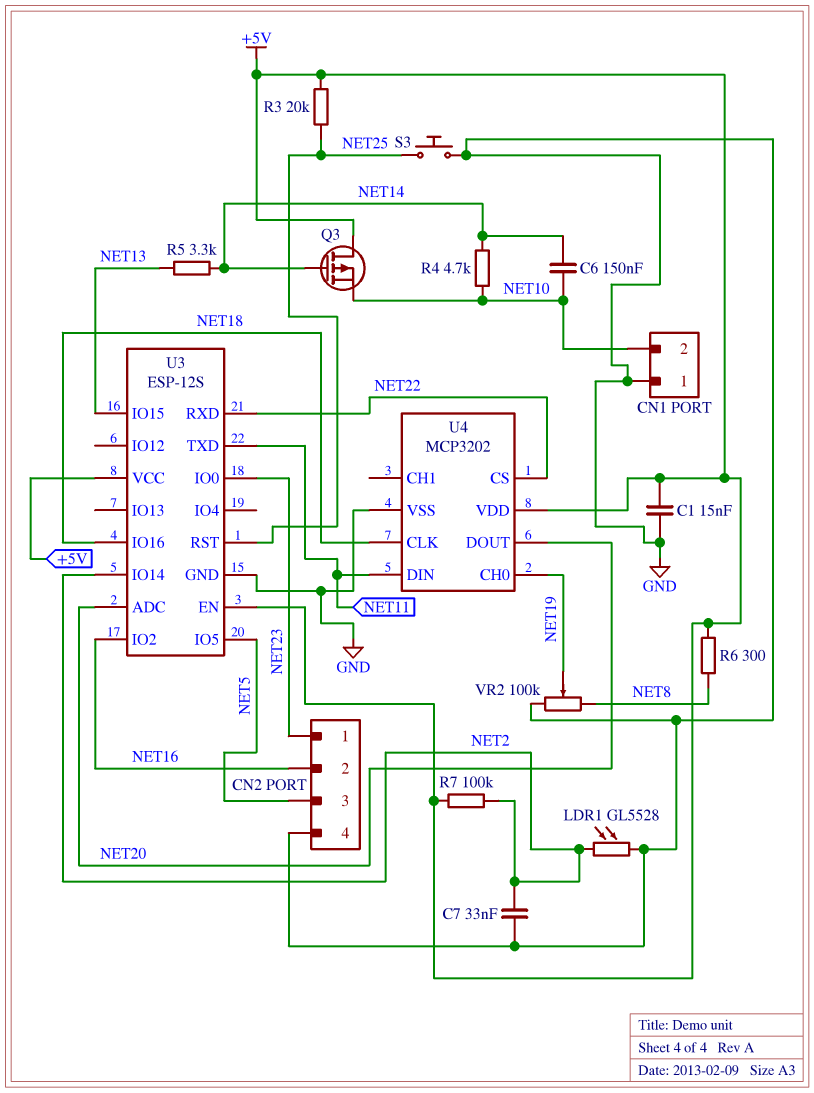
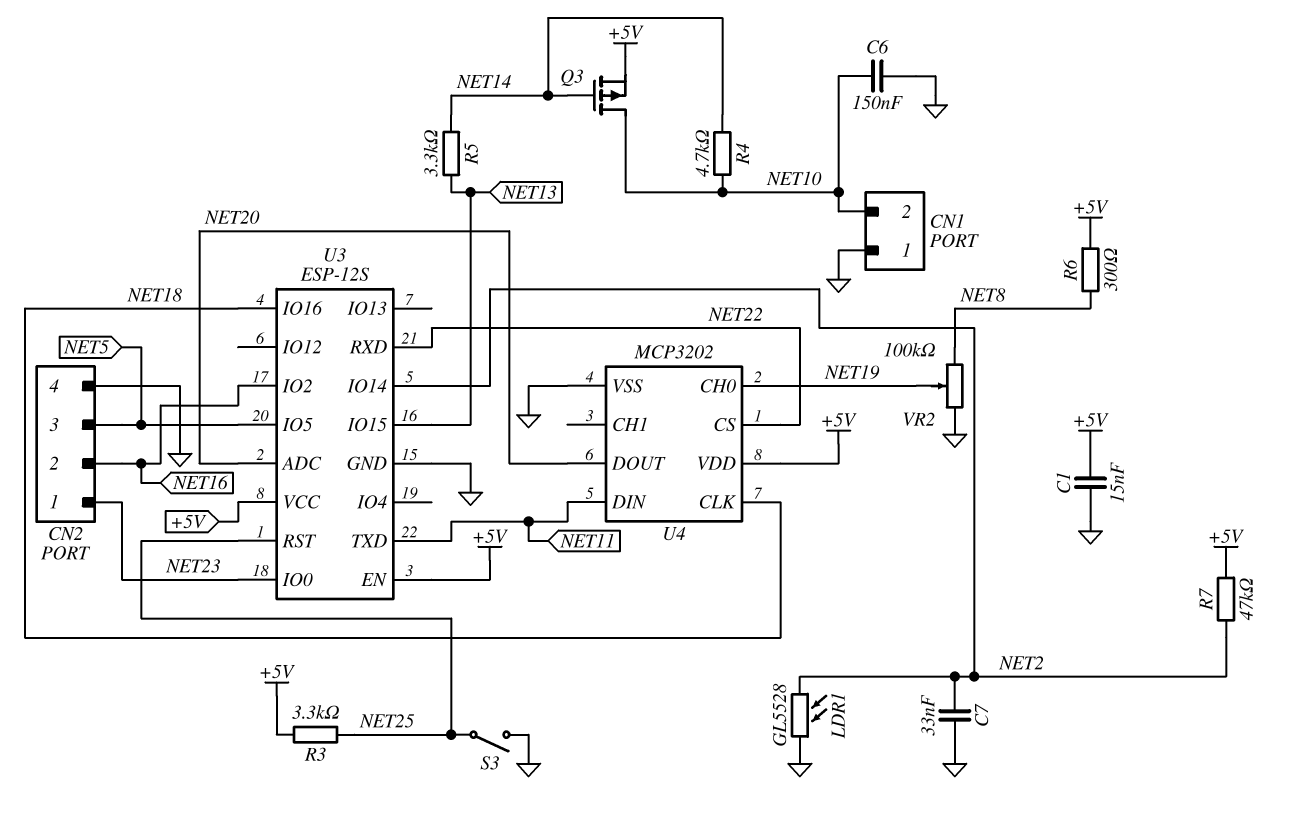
C6: 150nF (NET10, NET14) -> 150nF (GND, NET10)
Q3: PMOS (G NET14, D +5V, S NET10) -> PMOS (G NET14, D NET10, S +5V)
R3: 20k (+5V, NET25) -> 3.3k (+5V, NET25)
R7: 100k (+5V, NET2) -> 47k (+5V, NET2)
S3: button (GND, NET25) -> switch (GND, NET25)

